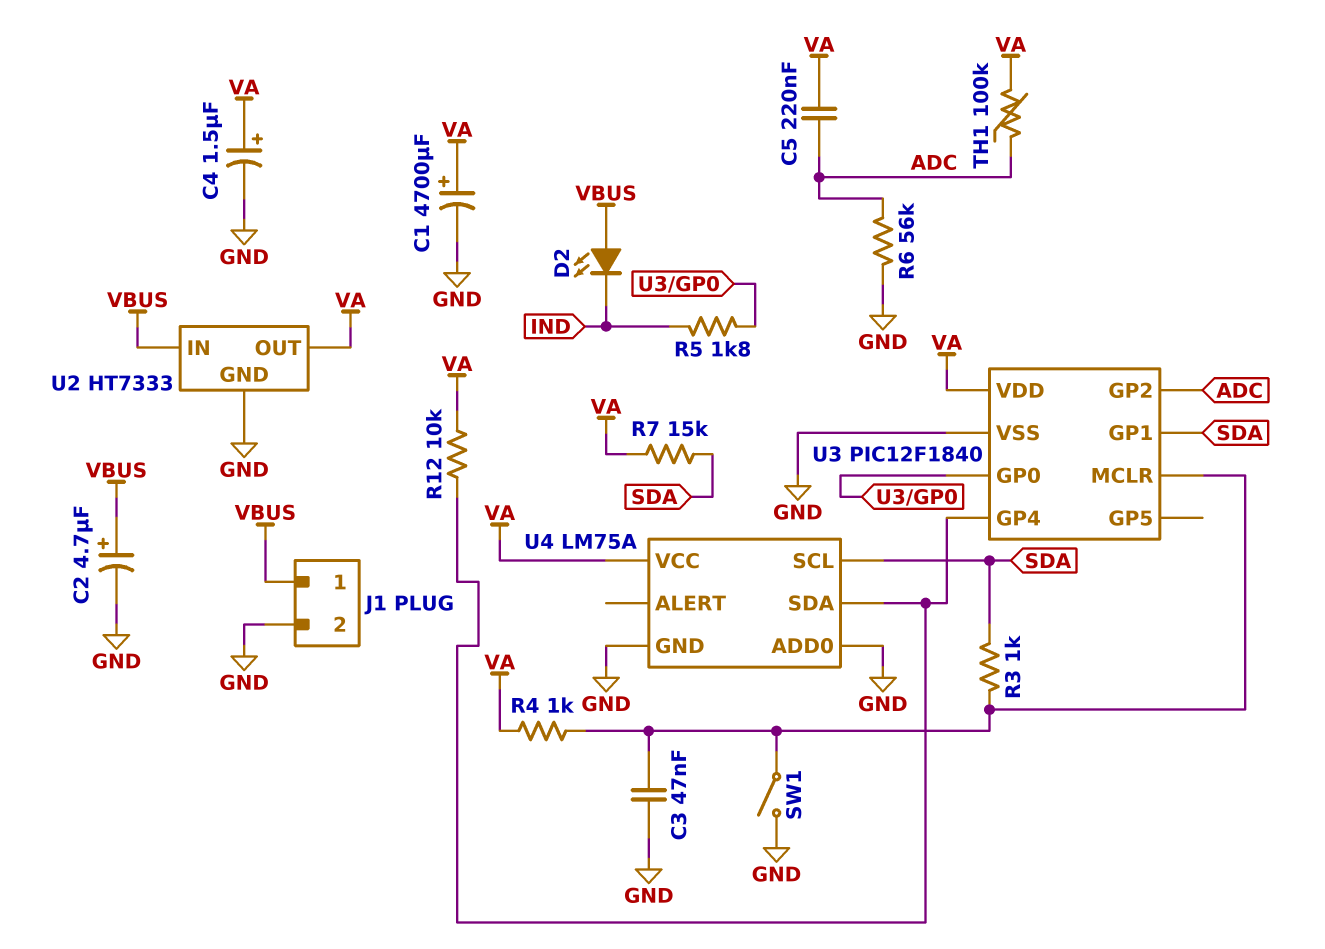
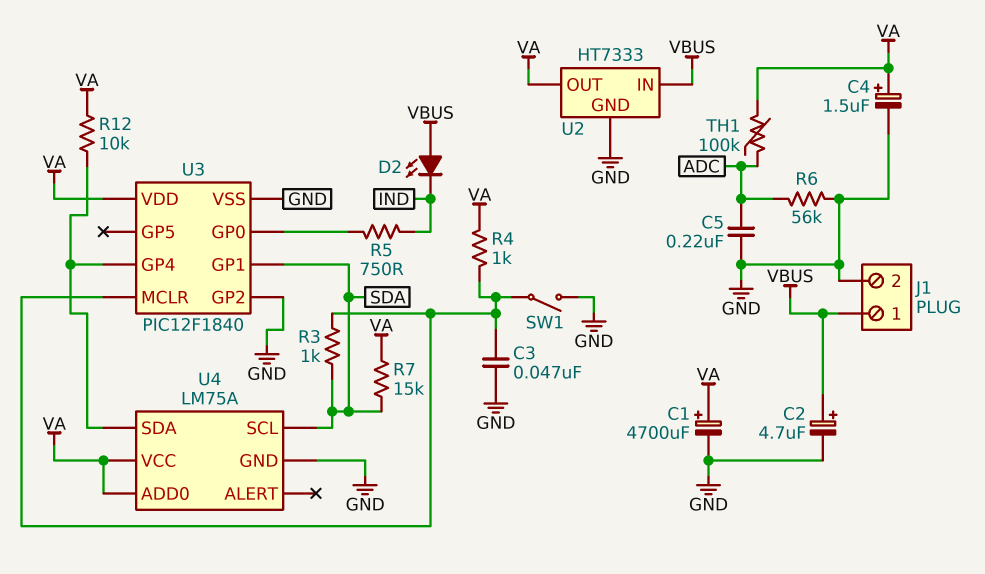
C5: 220nF (ADC, VA) -> 220nF (ADC, GND)
R5: 1.8k (IND, U3/GP0) -> 750 (IND, U3/GP0)
U3 pin GP2: ADC -> GND
U4 pin ADD0: GND -> VA

